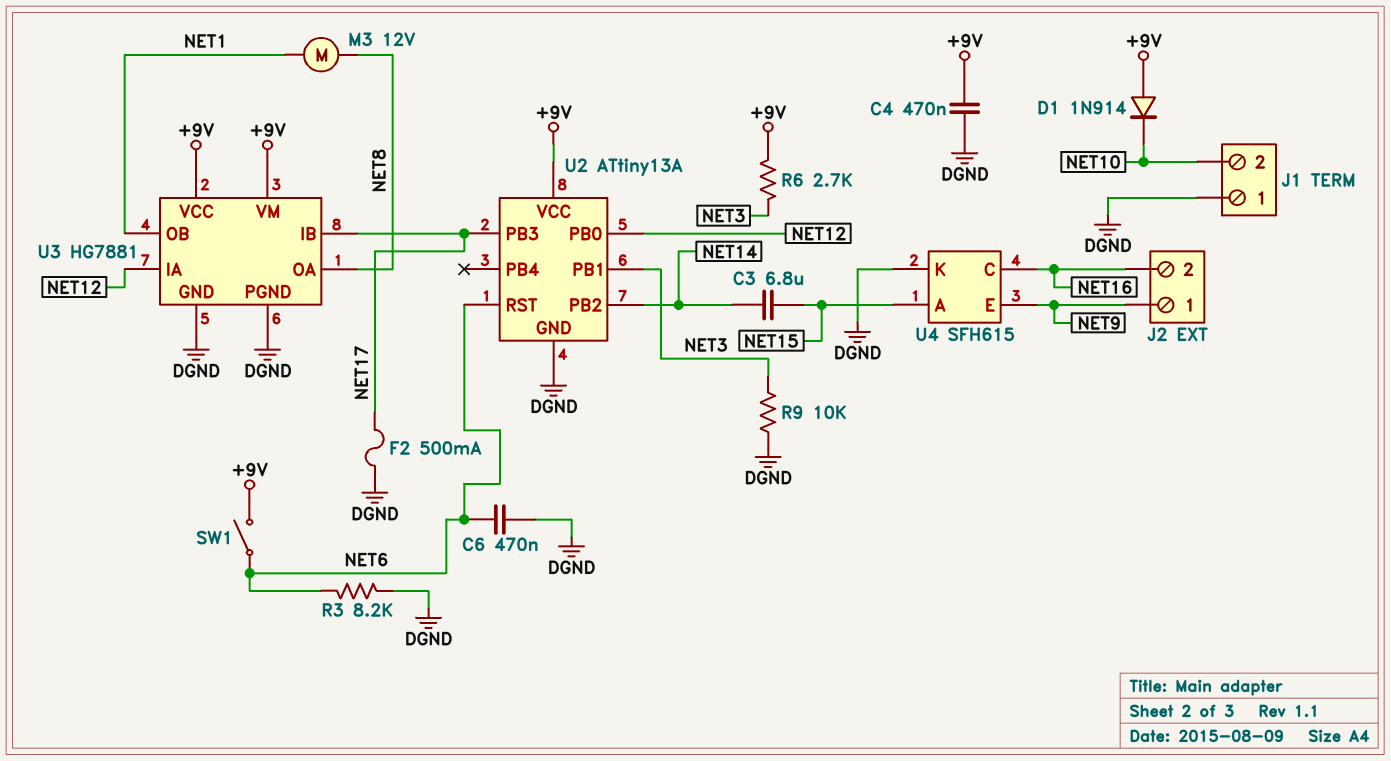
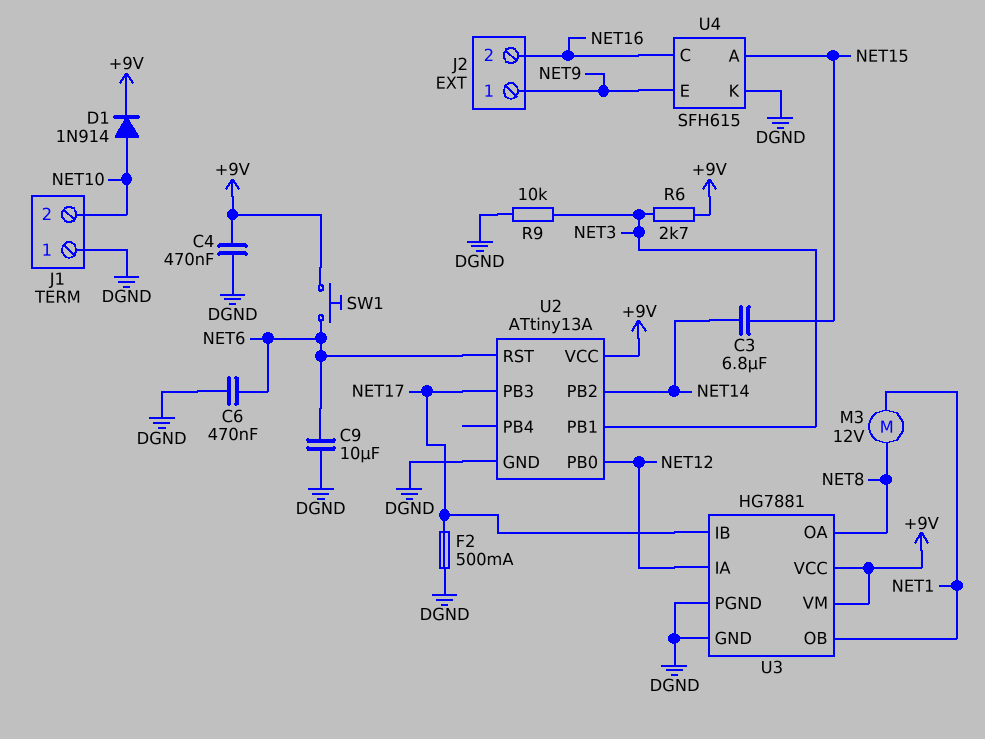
C9: none -> 10uF (DGND, NET6)
D1: diode 1N914 (A +9V, K NET10) -> diode 1N914 (A NET10, K +9V)
R3: 8.2k (DGND, NET6) -> none
SW1: switch (+9V, NET6) -> button (+9V, NET6)

